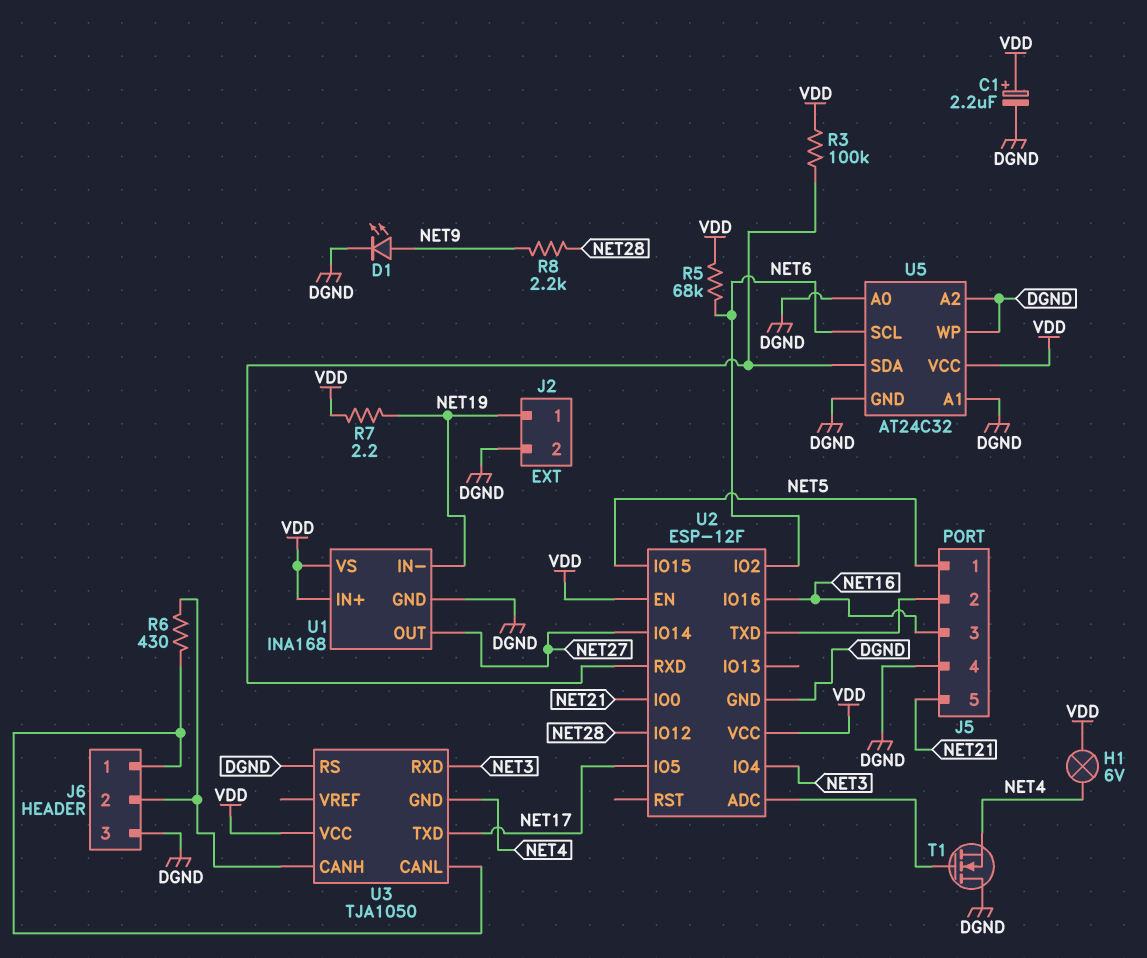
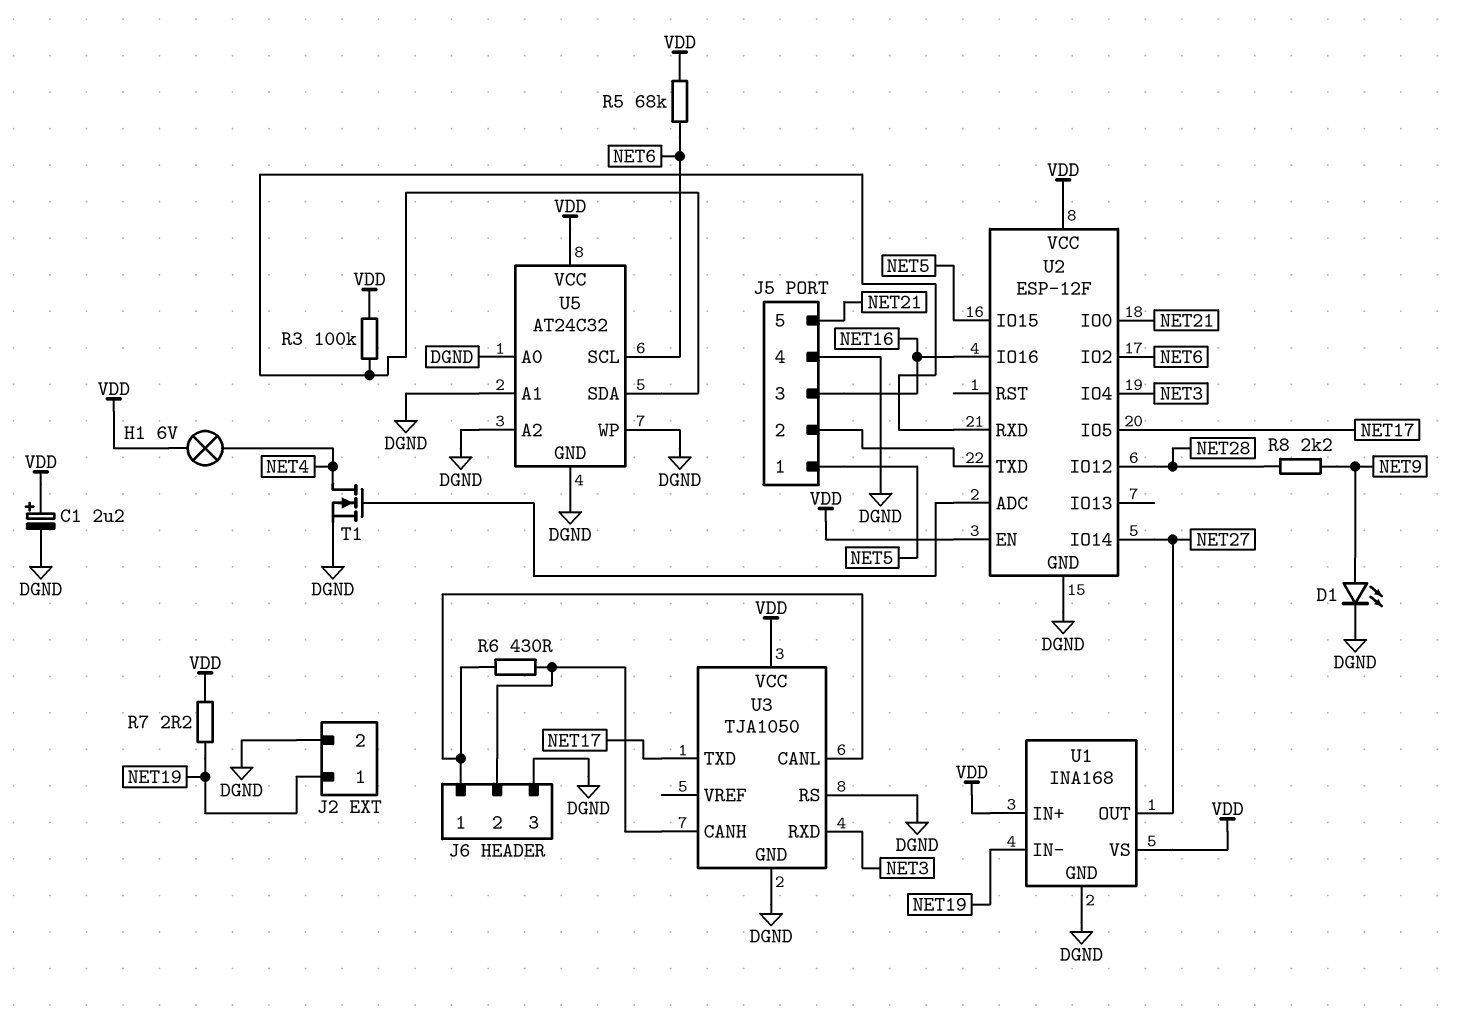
T1: NMOS (G U2/ADC, D DGND, S NET4) -> NMOS (G U2/ADC, D NET4, S DGND)
U3 pin GND: NET4 -> DGND

